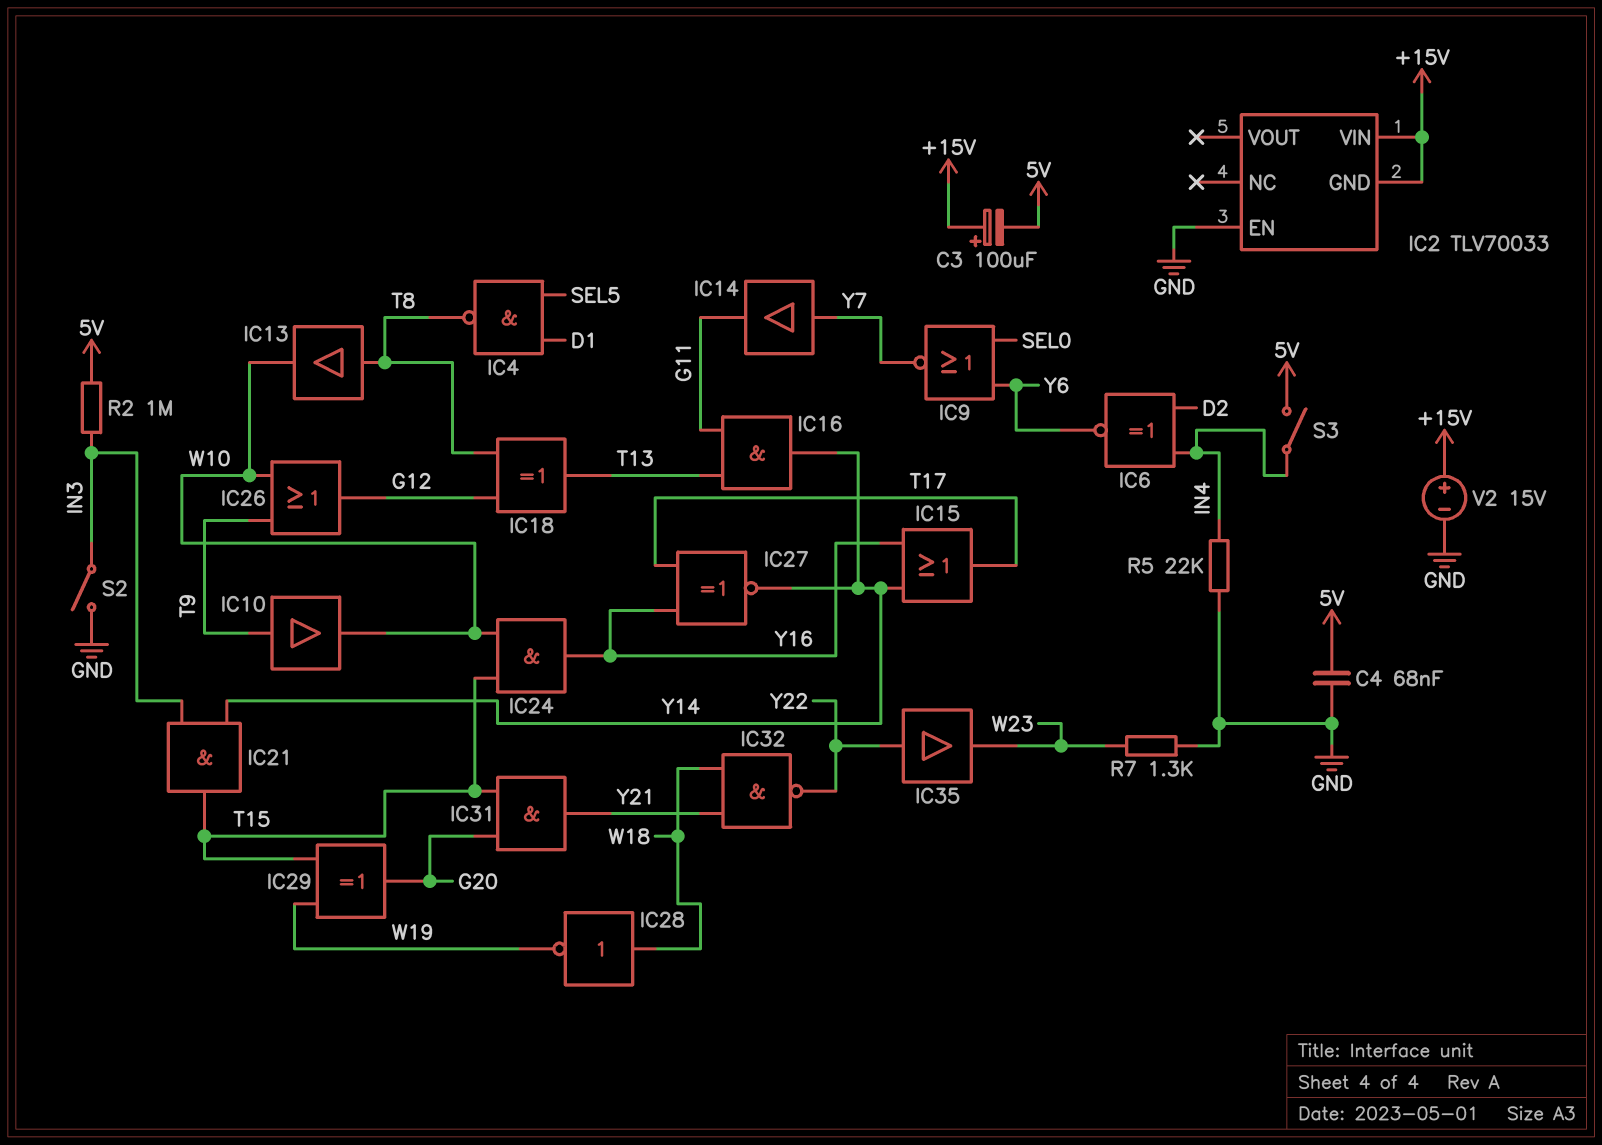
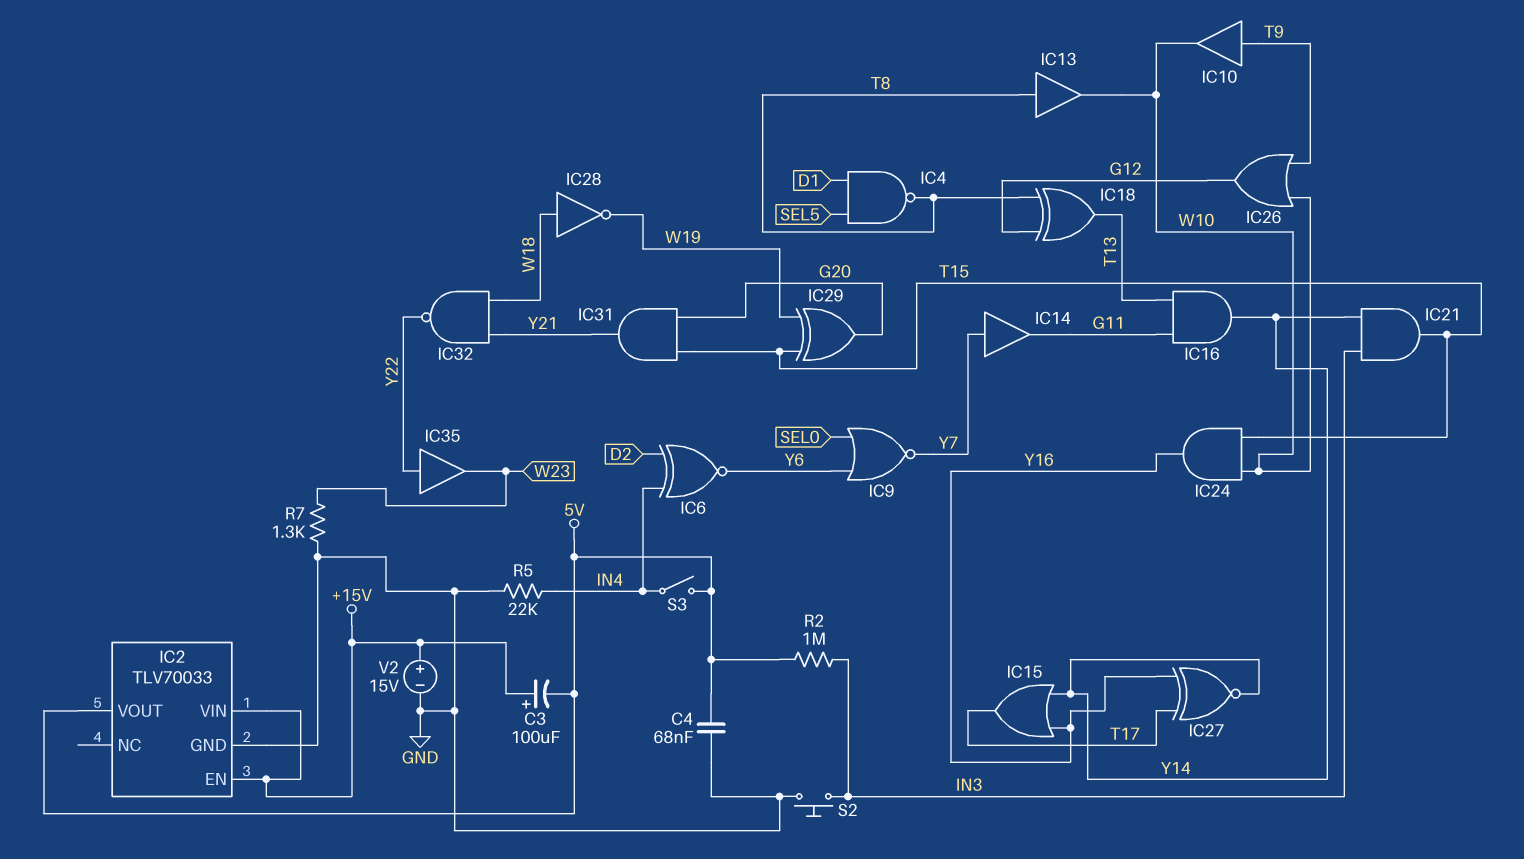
IC2 pin EN: GND -> +15V
IC2 pin GND: +15V -> GND
IC2 pin VOUT: none -> 5V
S2: switch (GND, IN3) -> button (GND, IN3)

